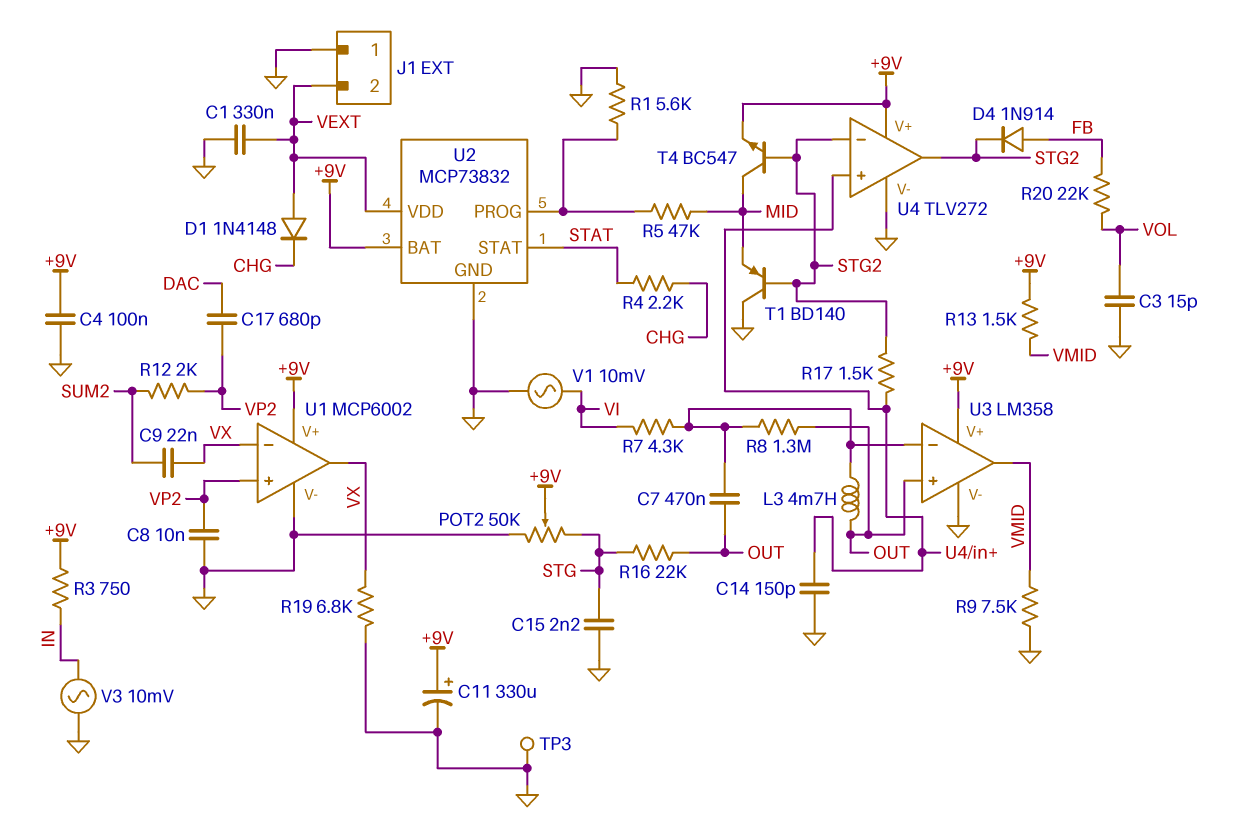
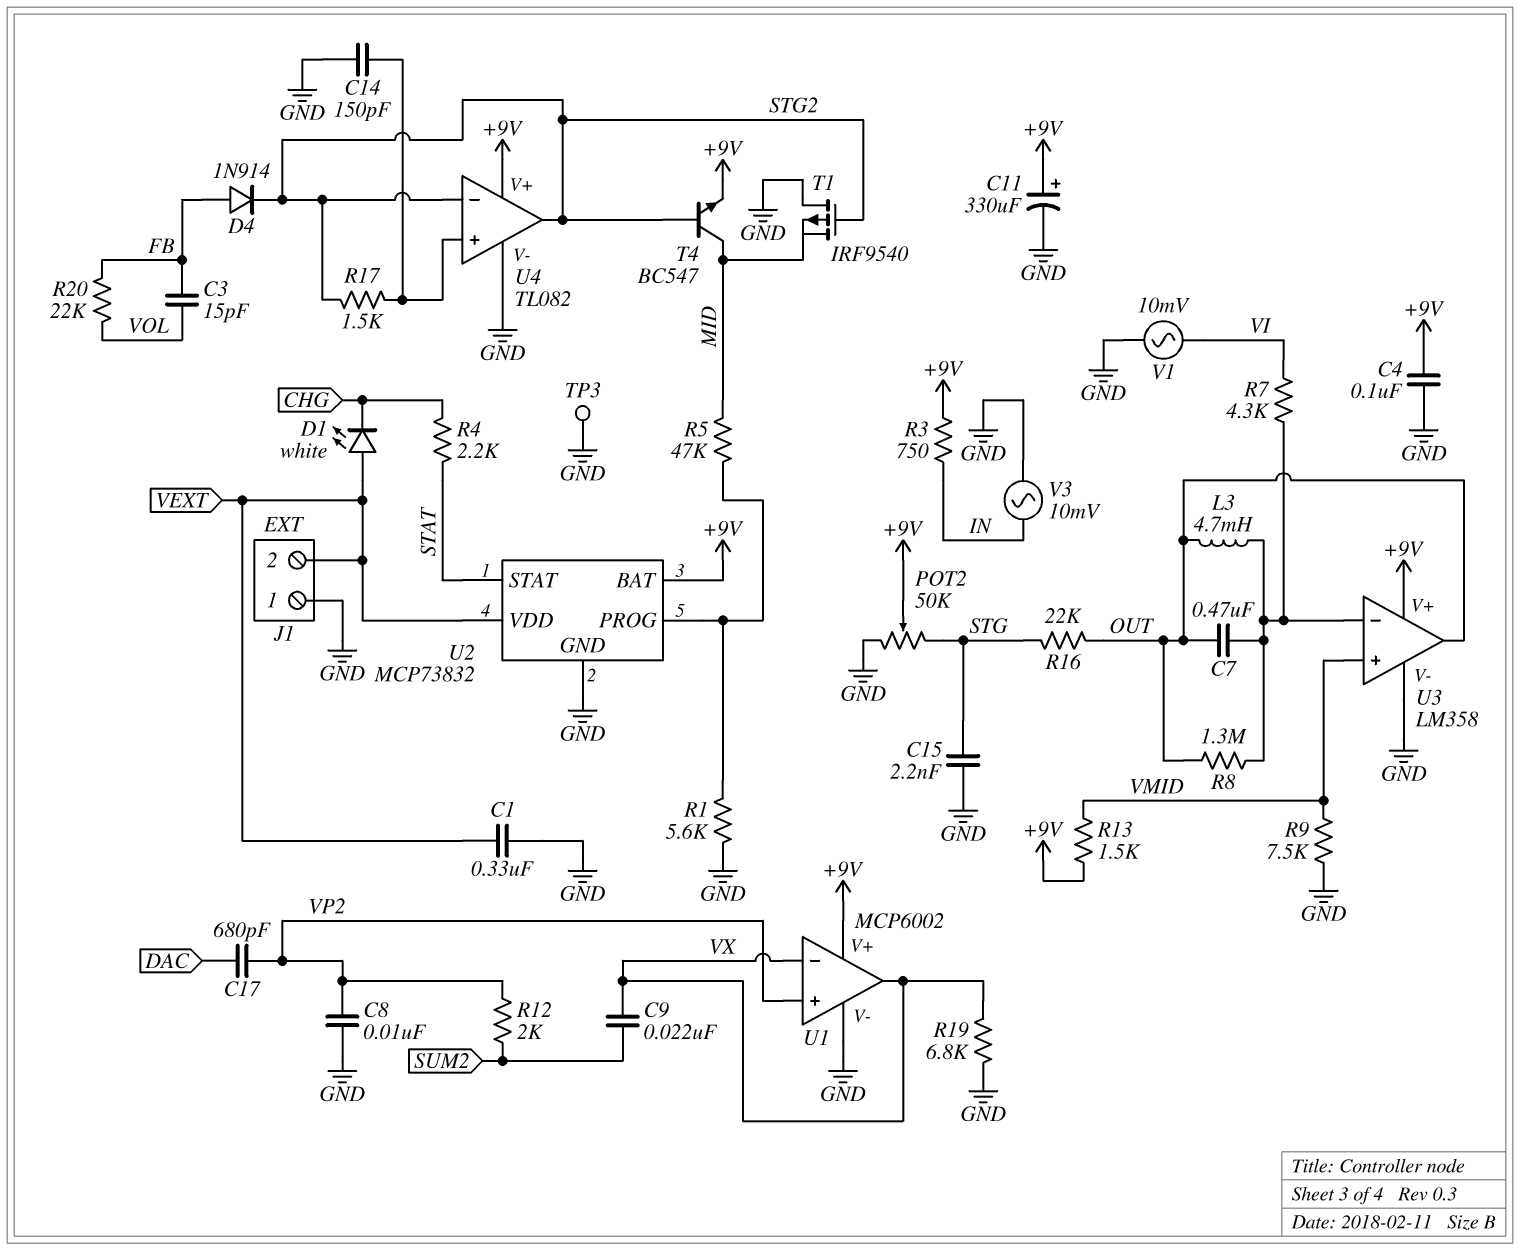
C3: 15pF (GND, VOL) -> 15pF (FB, VOL)
D1: diode 1N4148 (A VEXT, K CHG) -> LED white (A VEXT, K CHG)
T1: PNP BD140 (B STG2, C GND, E MID) -> PMOS IRF9540 (G STG2, D GND, S MID)
U3 pin in+: OUT -> VMID
U3 pin out: VMID -> OUT
U4: TLV272 -> TL082

